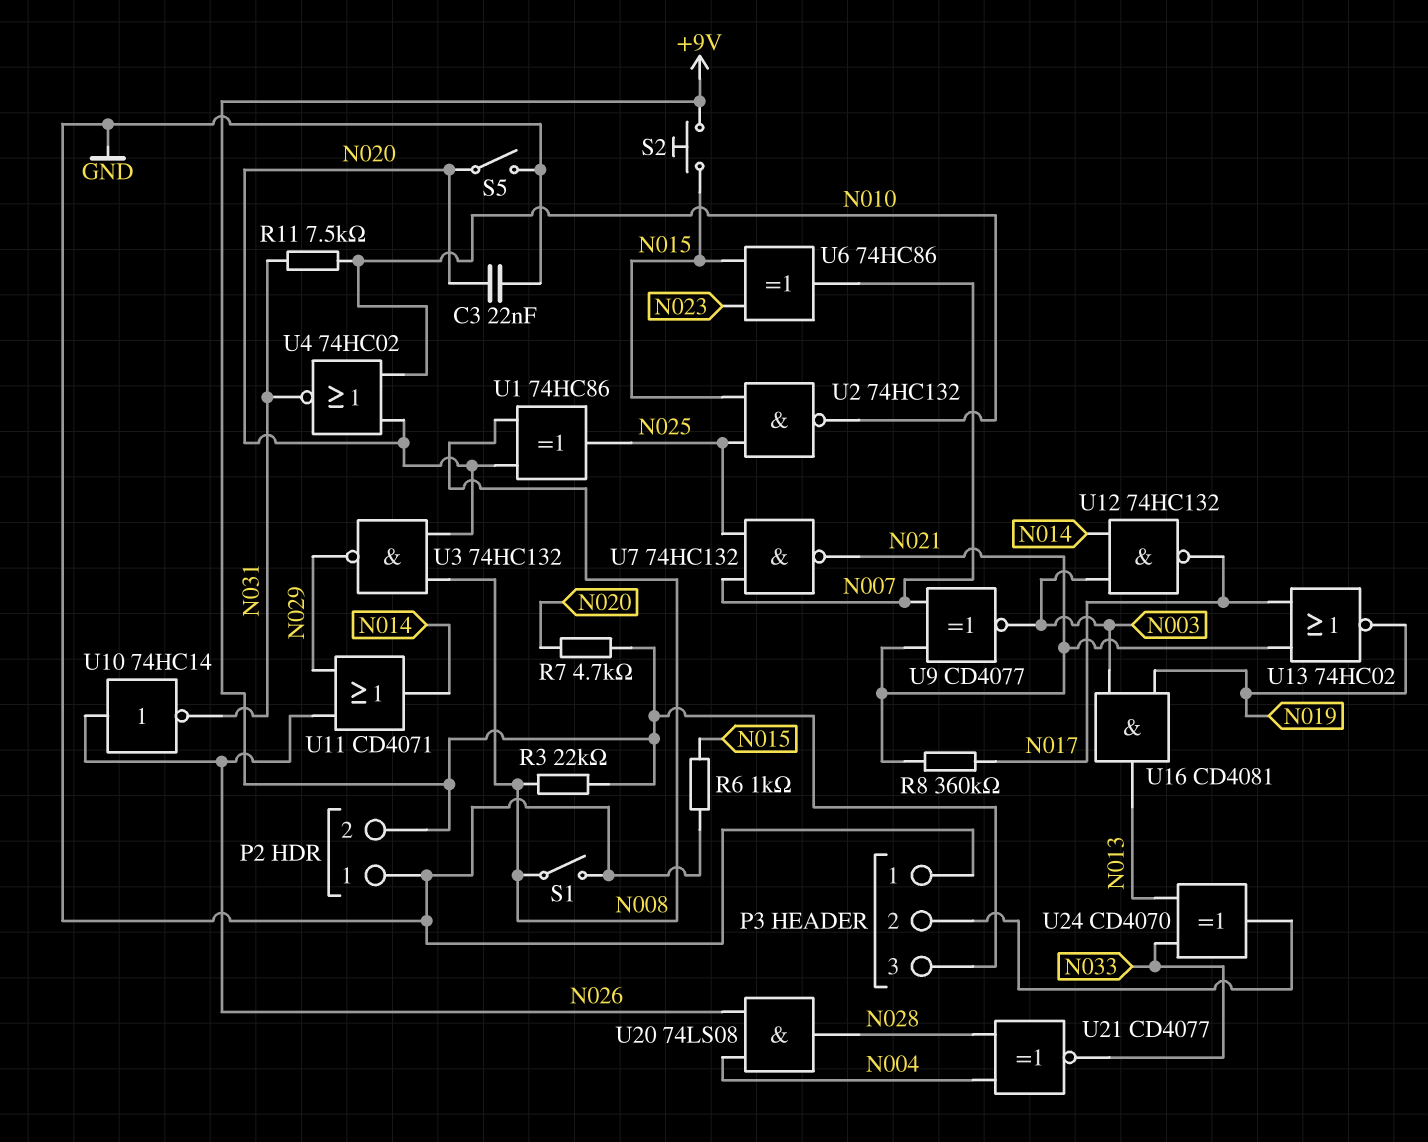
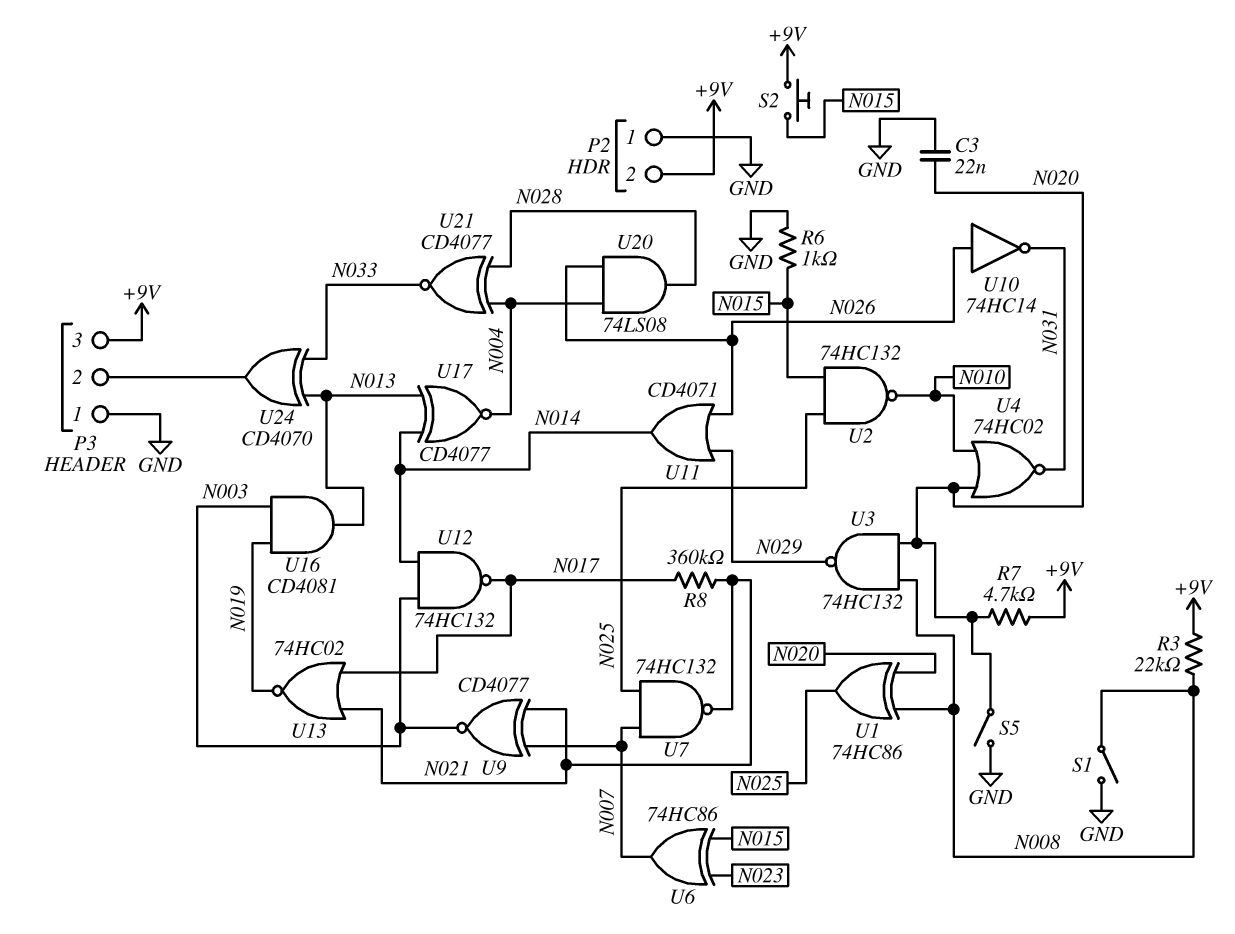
R11: 7.5k (N010, N031) -> none
U17: none -> XNOR CD4077 (in N013, in N014, out N004)

